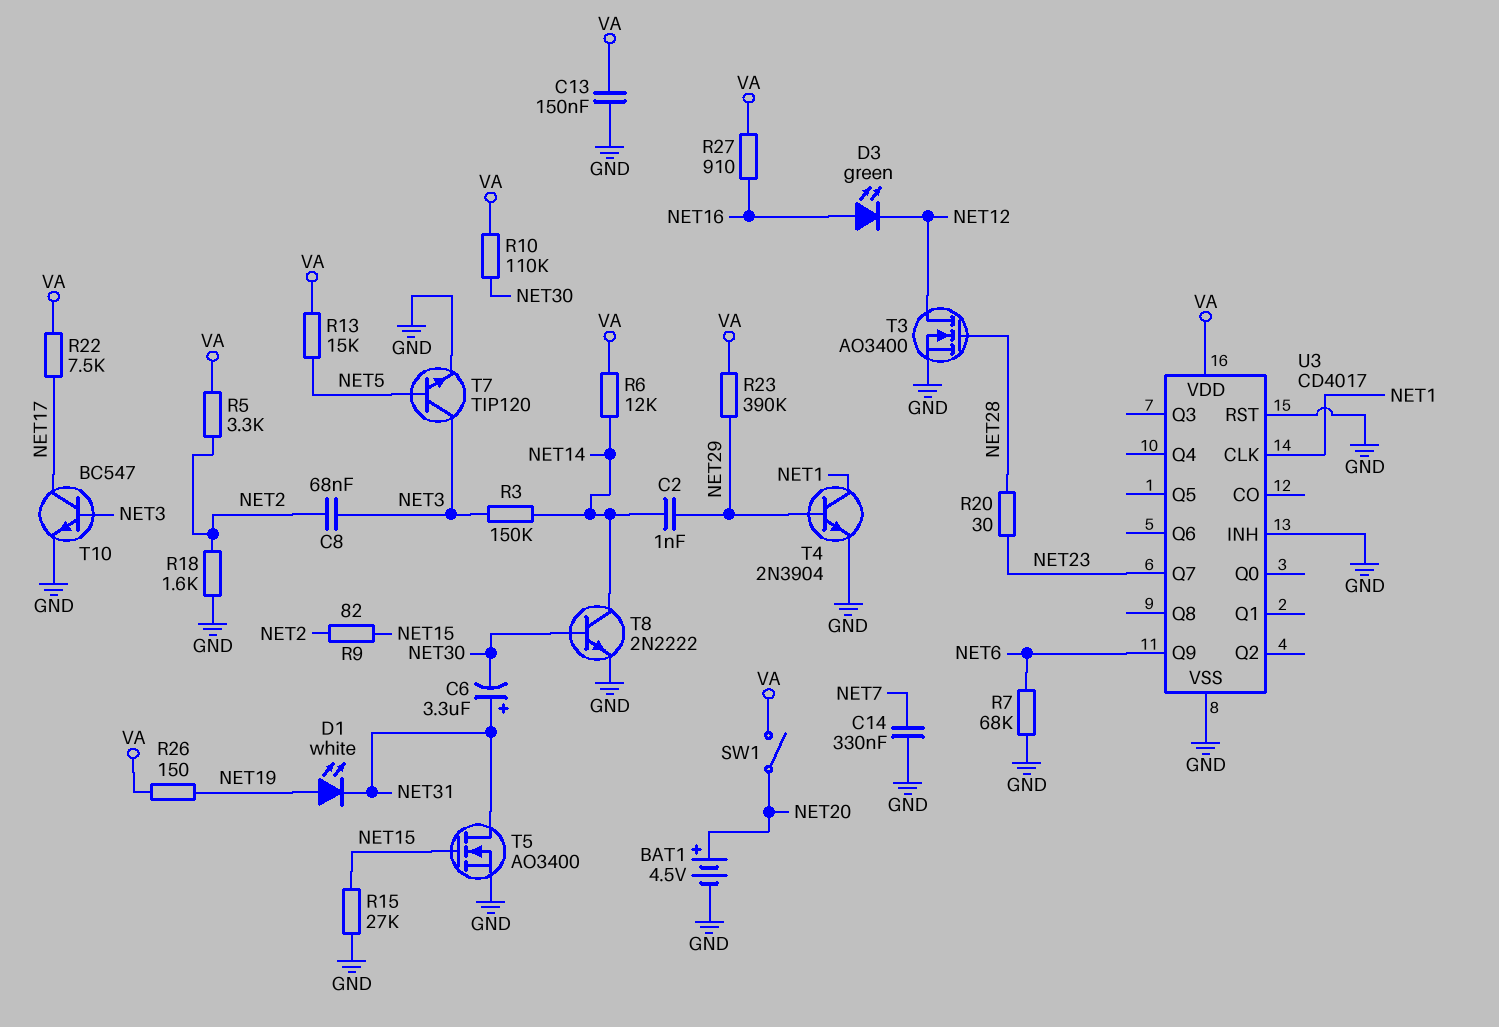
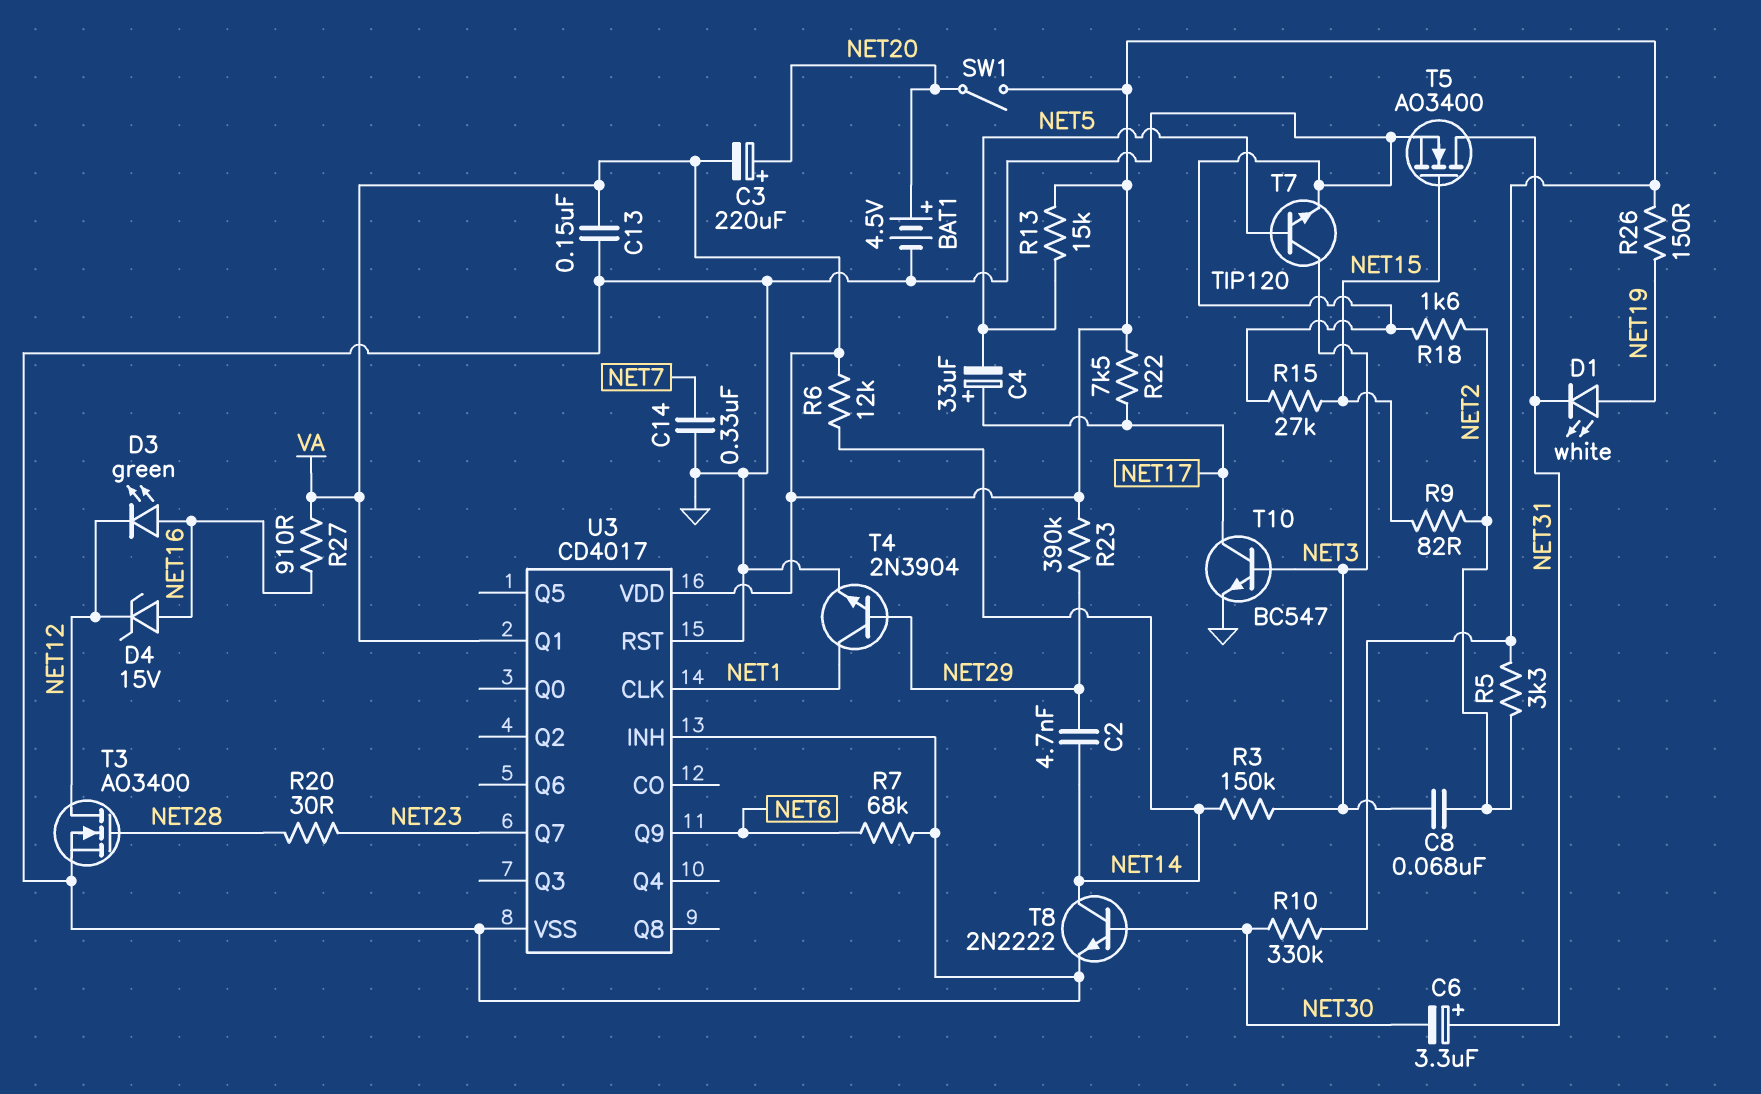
C2: 1nF (NET14, NET29) -> 4.7nF (NET14, NET29)
C3: none -> 220uF (plus NET20, minus VA)
C4: none -> 33uF (plus NET17, minus NET5)
D4: none -> zener 15V (A NET16, K NET12)
R10: 110k (NET30, VA) -> 330k (NET30, VA)
U3 pin Q1: none -> VA

